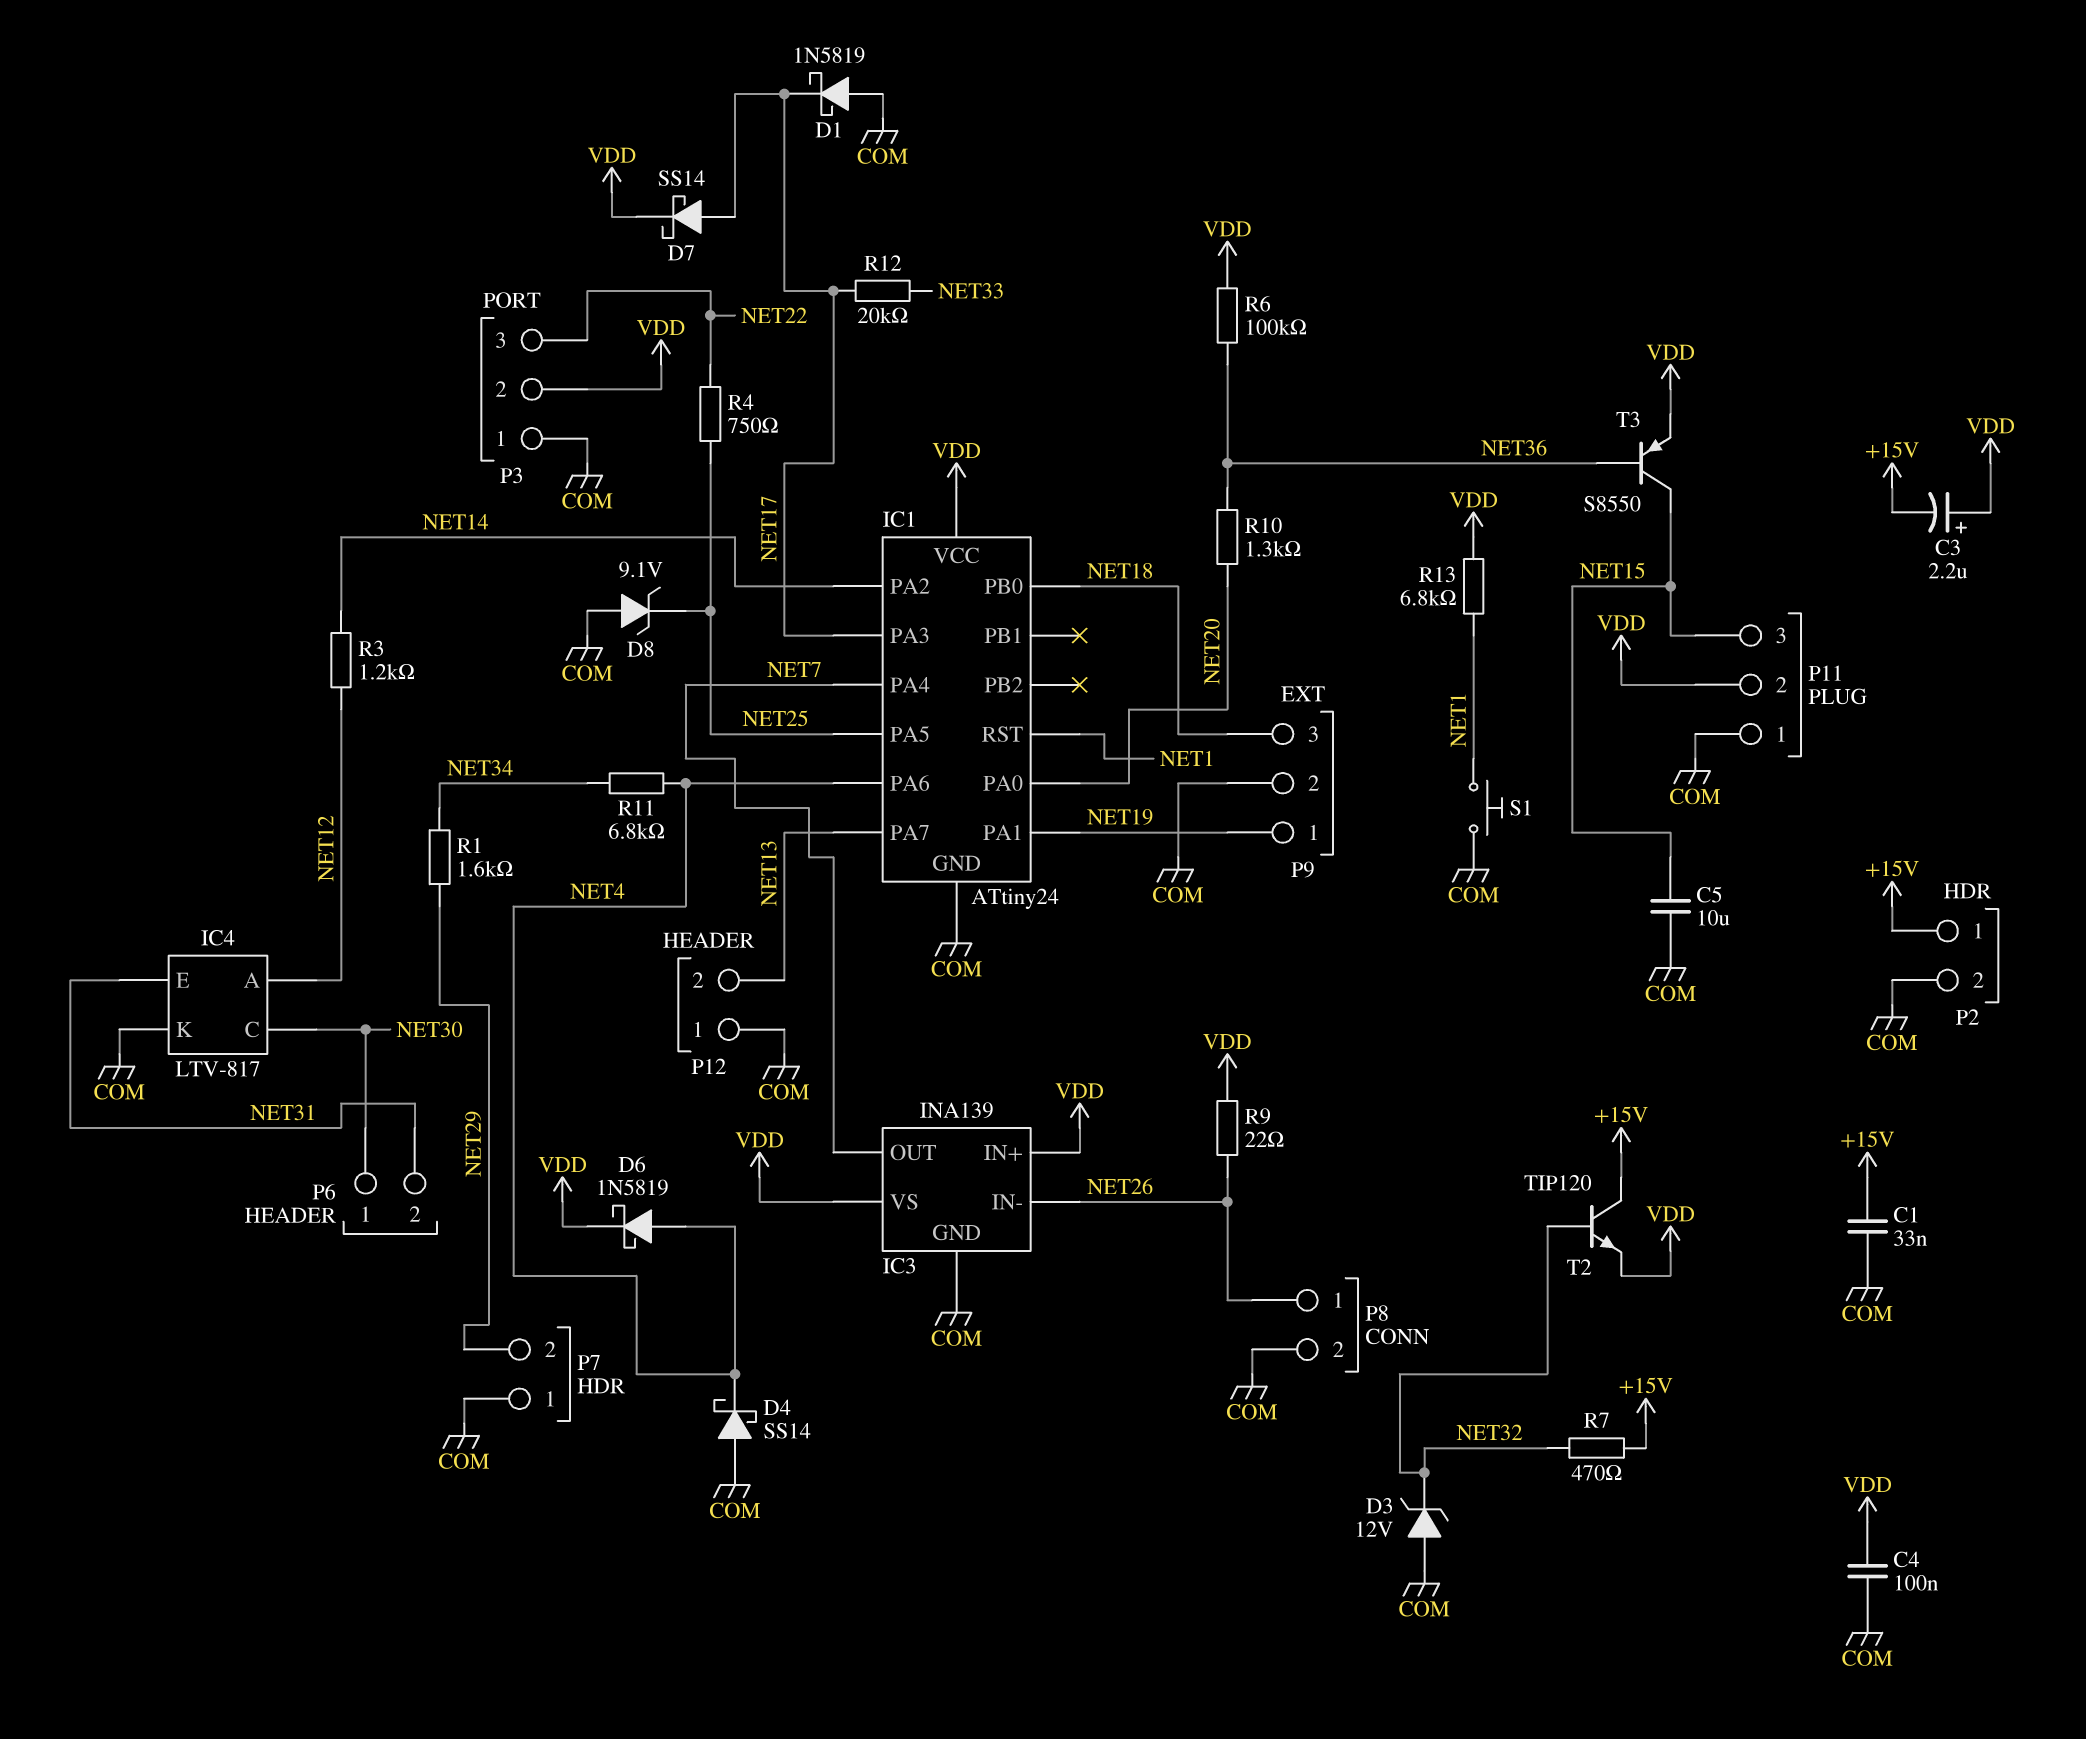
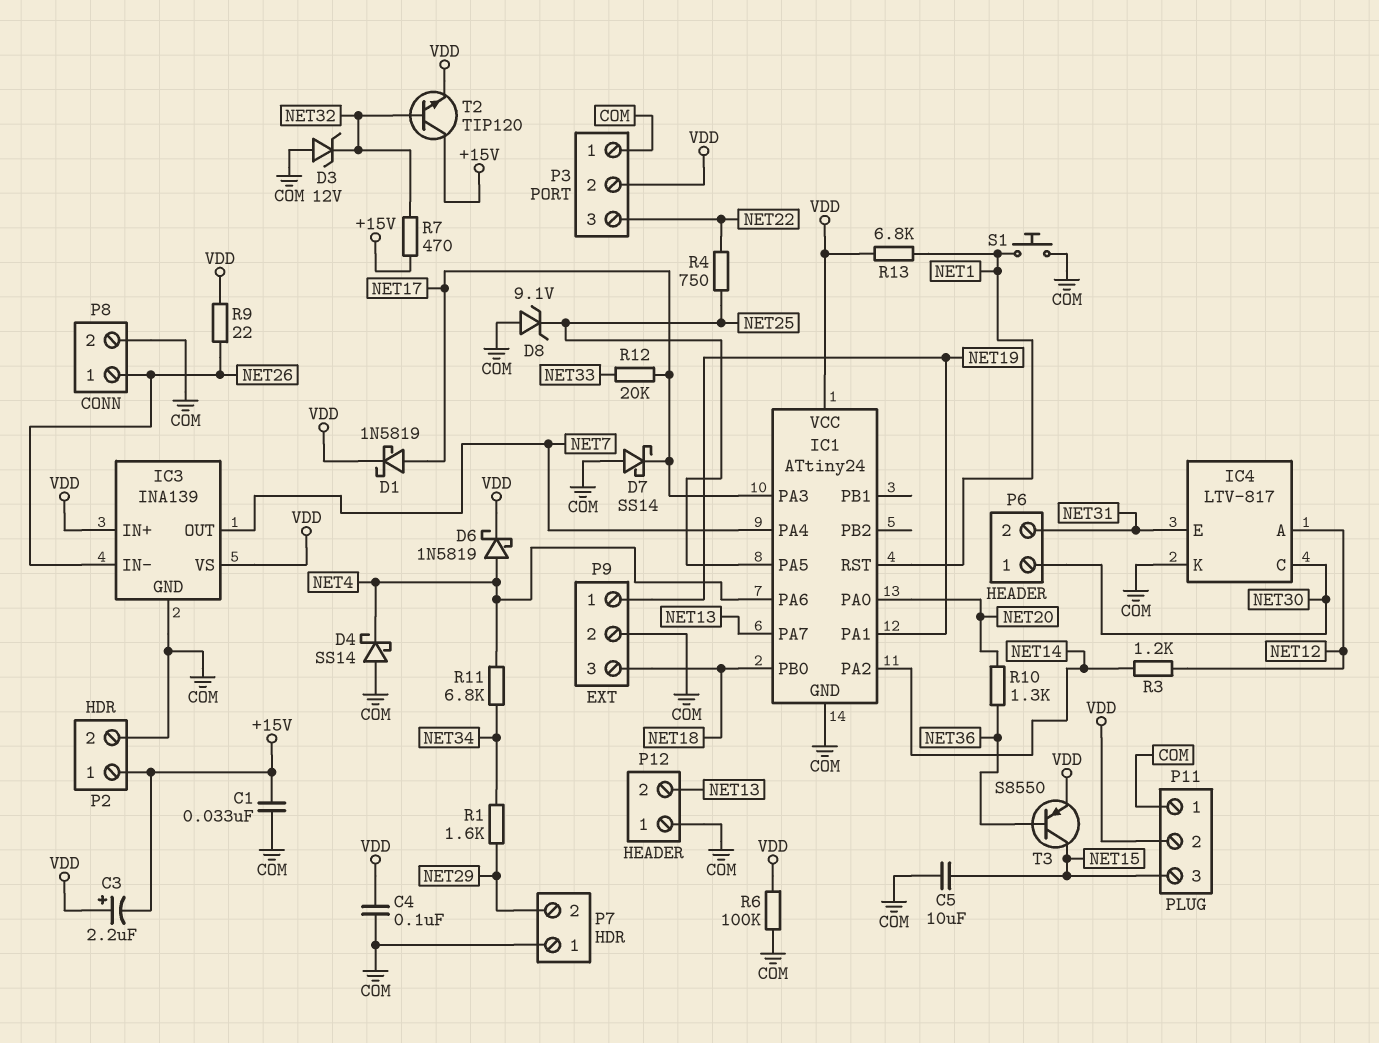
D1: schottky 1N5819 (A COM, K NET17) -> schottky 1N5819 (A NET17, K VDD)
D7: schottky SS14 (A NET17, K VDD) -> schottky SS14 (A COM, K NET17)
R6: 100k (NET36, VDD) -> 100k (COM, VDD)

